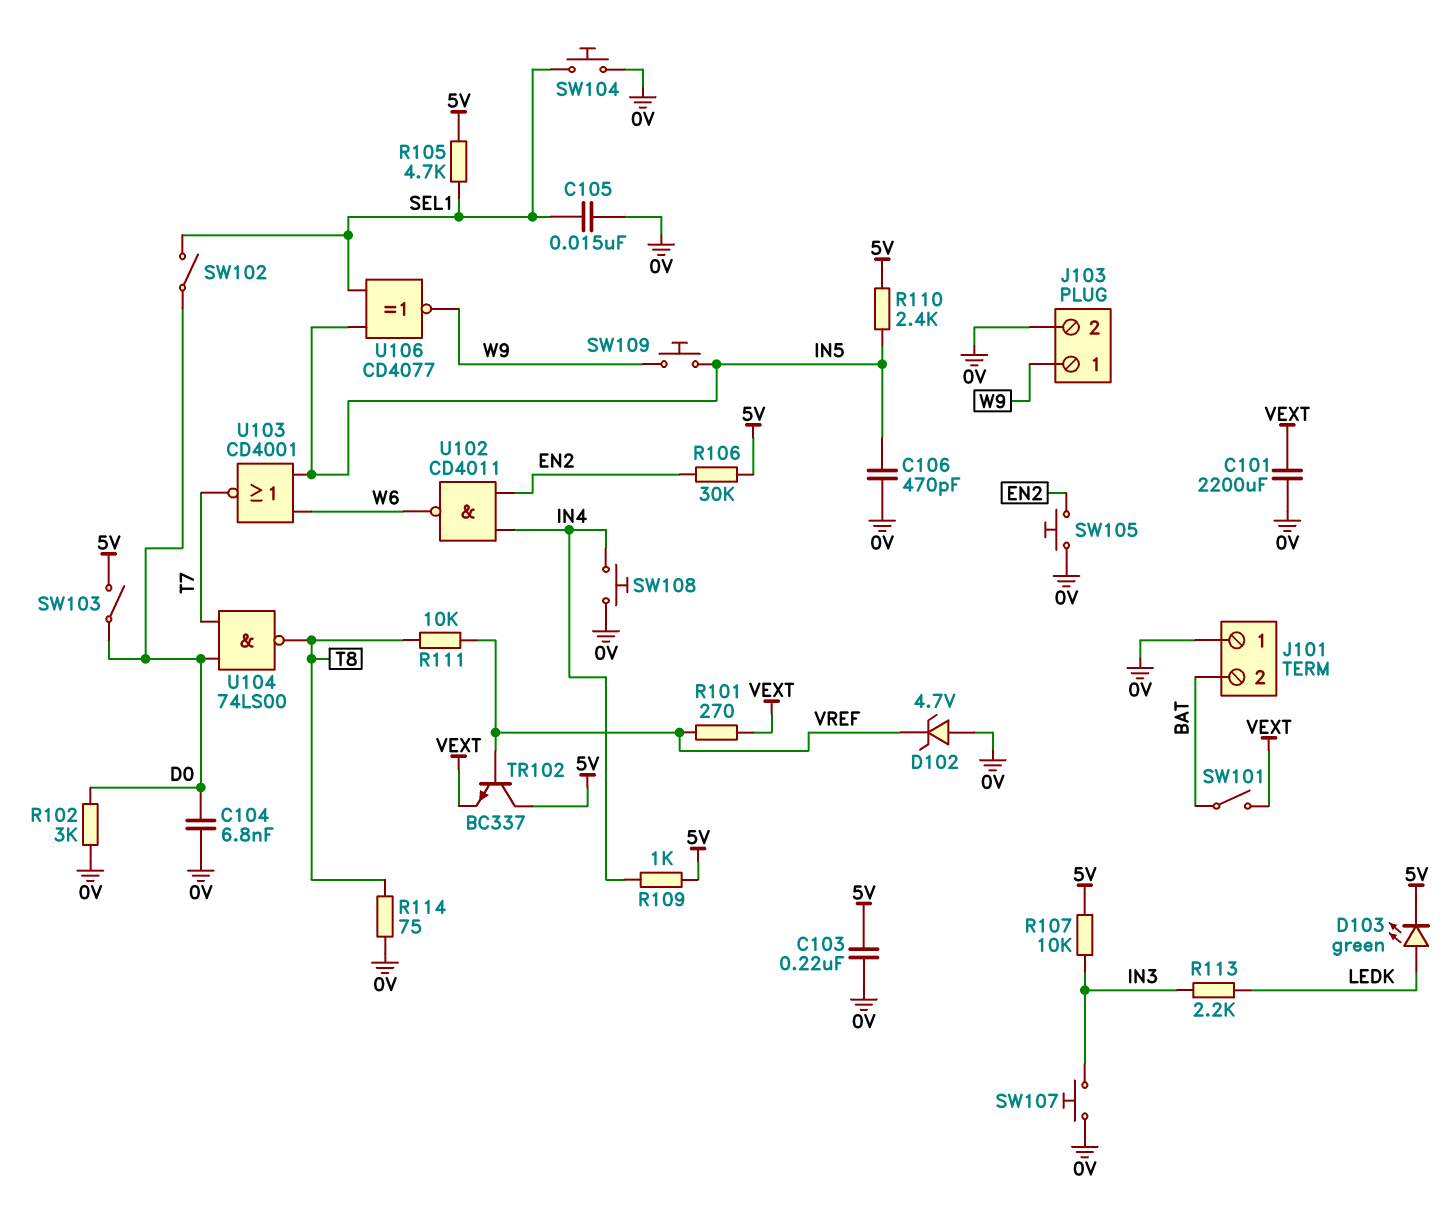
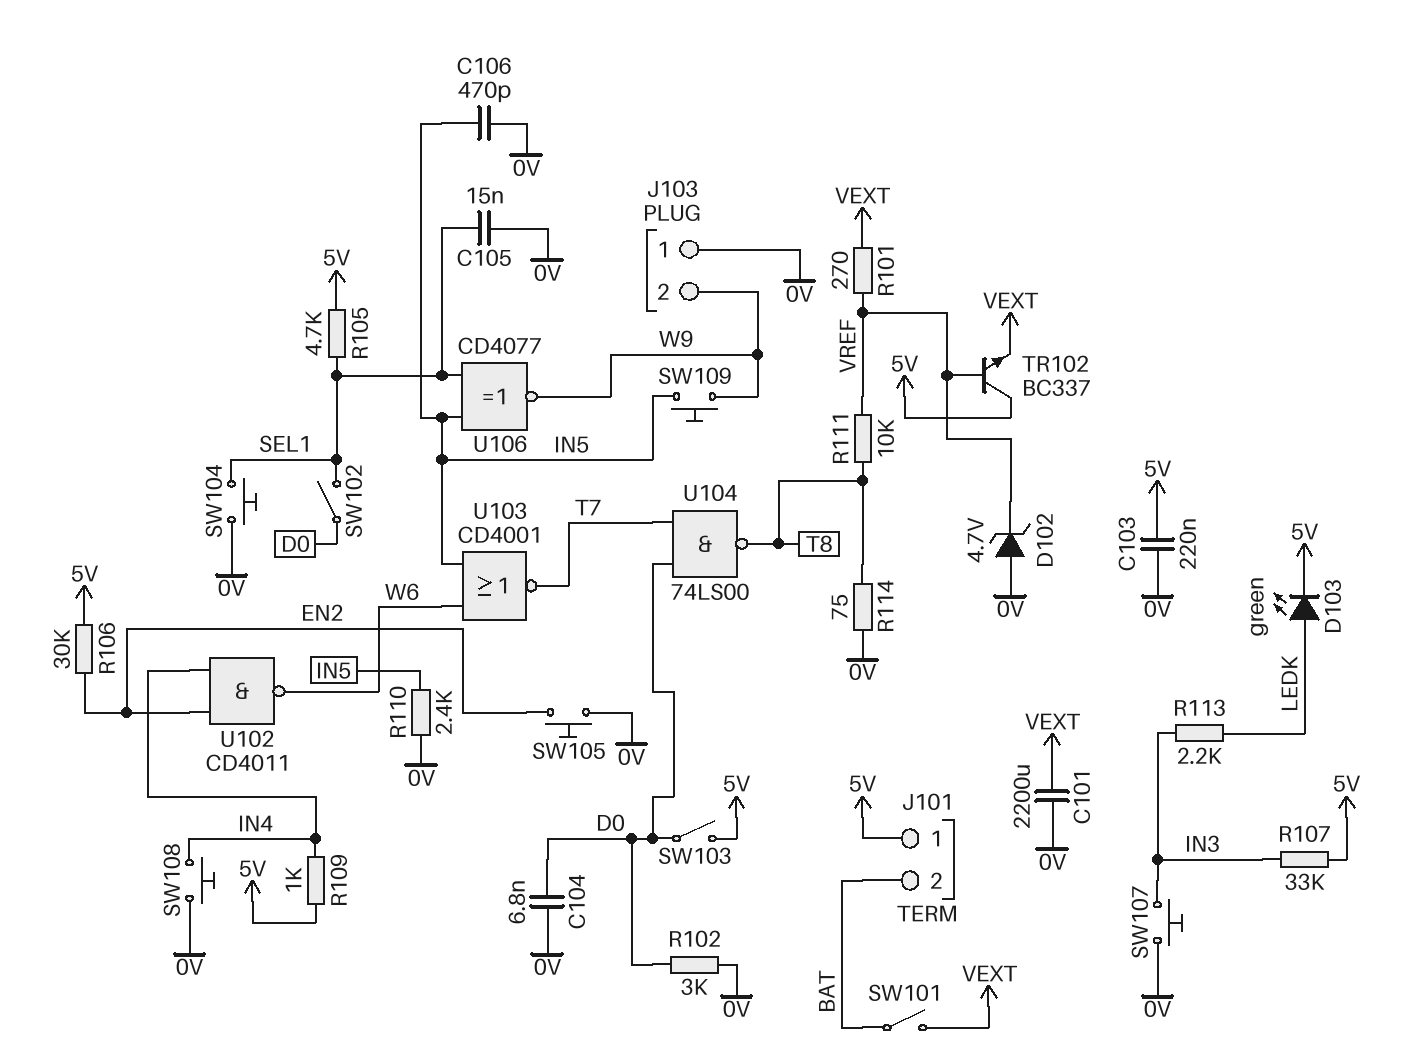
J101 pin 1: 0V -> 5V
J103 pin 1: W9 -> 0V
J103 pin 2: 0V -> W9
R107: 10k (5V, IN3) -> 33k (5V, IN3)
R110: 2.4k (5V, IN5) -> 2.4k (0V, IN5)

